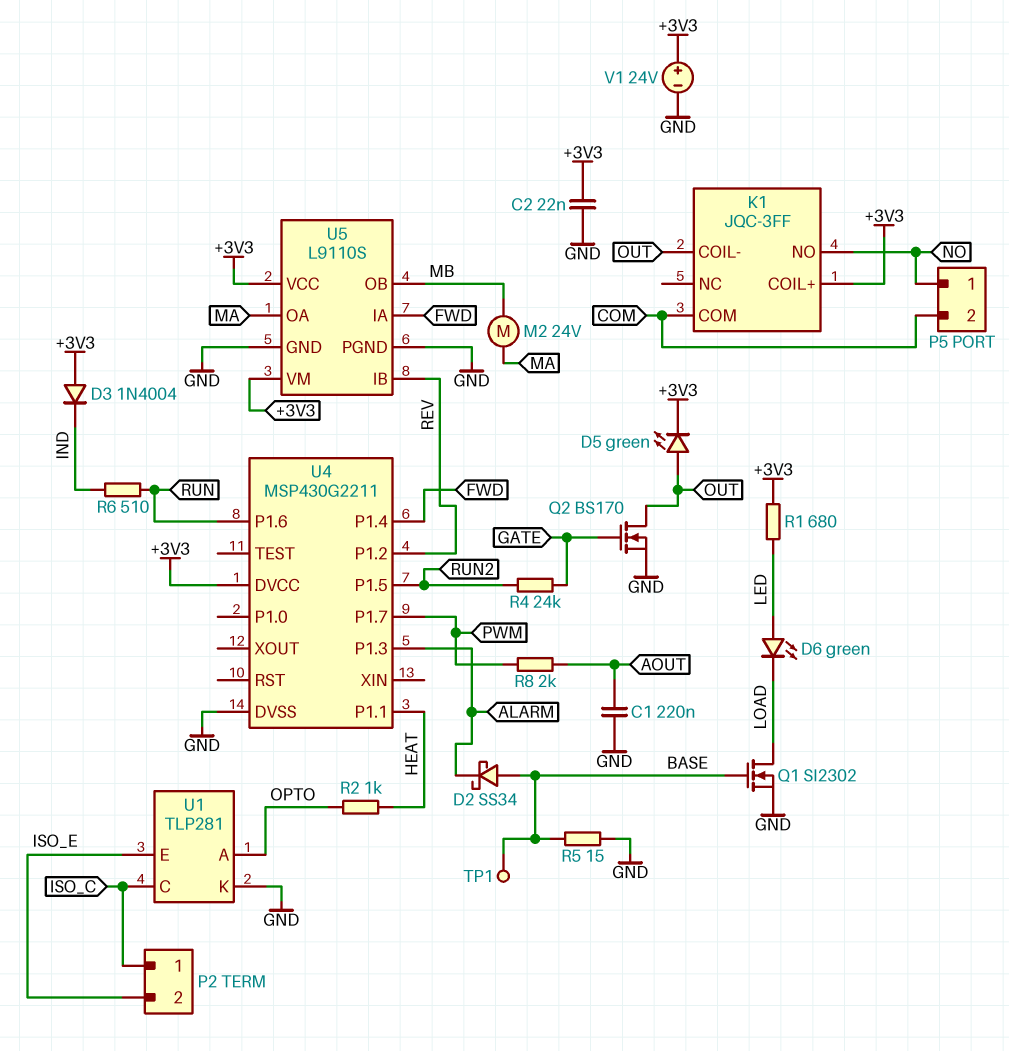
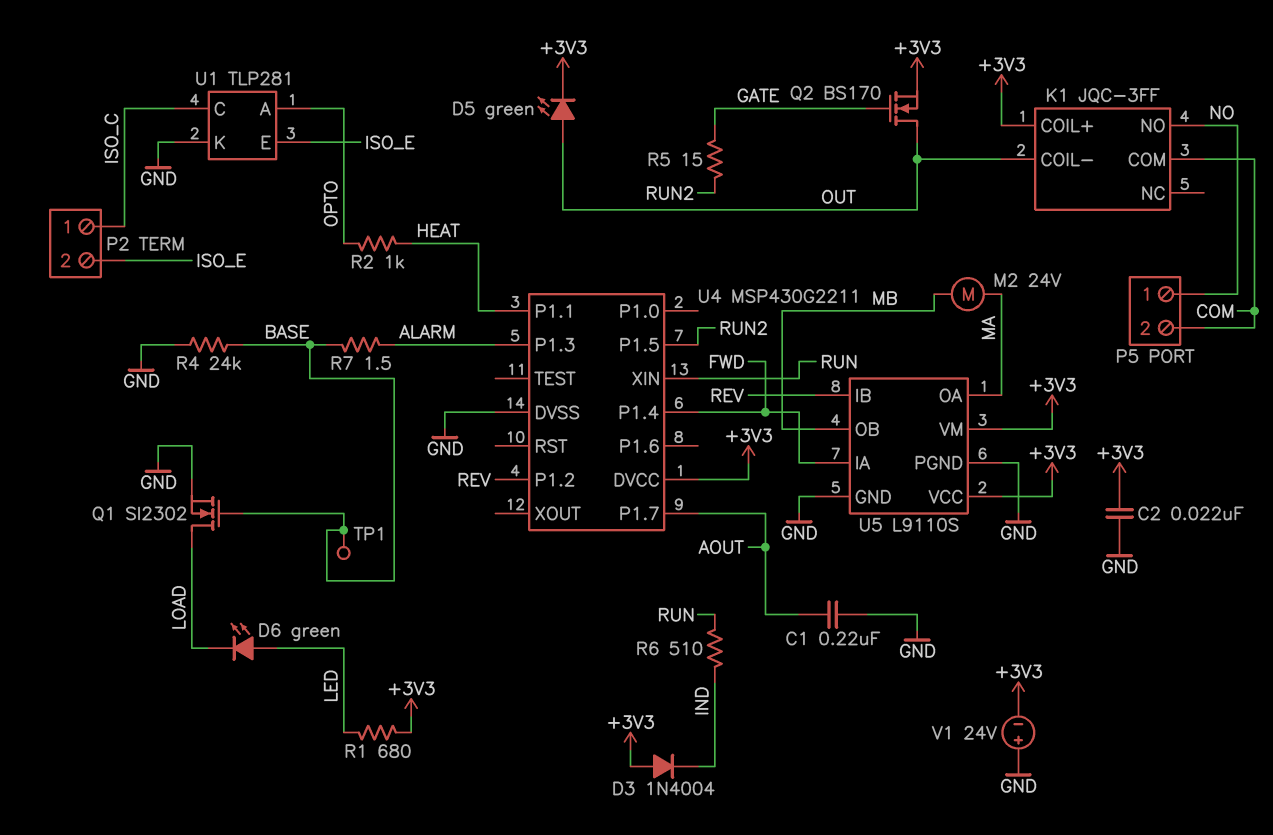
D2: schottky SS34 (A BASE, K ALARM) -> none
Q2: NMOS BS170 (G GATE, D OUT, S GND) -> NMOS BS170 (G GATE, D OUT, S +3V3)
R4: 24k (GATE, RUN2) -> 24k (BASE, GND)
R5: 15 (BASE, GND) -> 15 (GATE, RUN2)
R7: none -> 1.5 (ALARM, BASE)
R8: 2k (AOUT, PWM) -> none
U4 pin P1.6: RUN -> none
U4 pin P1.7: PWM -> AOUT
U4 pin XIN: none -> RUN
V1: 24V (plus +3V3, minus GND) -> 24V (plus GND, minus +3V3)

